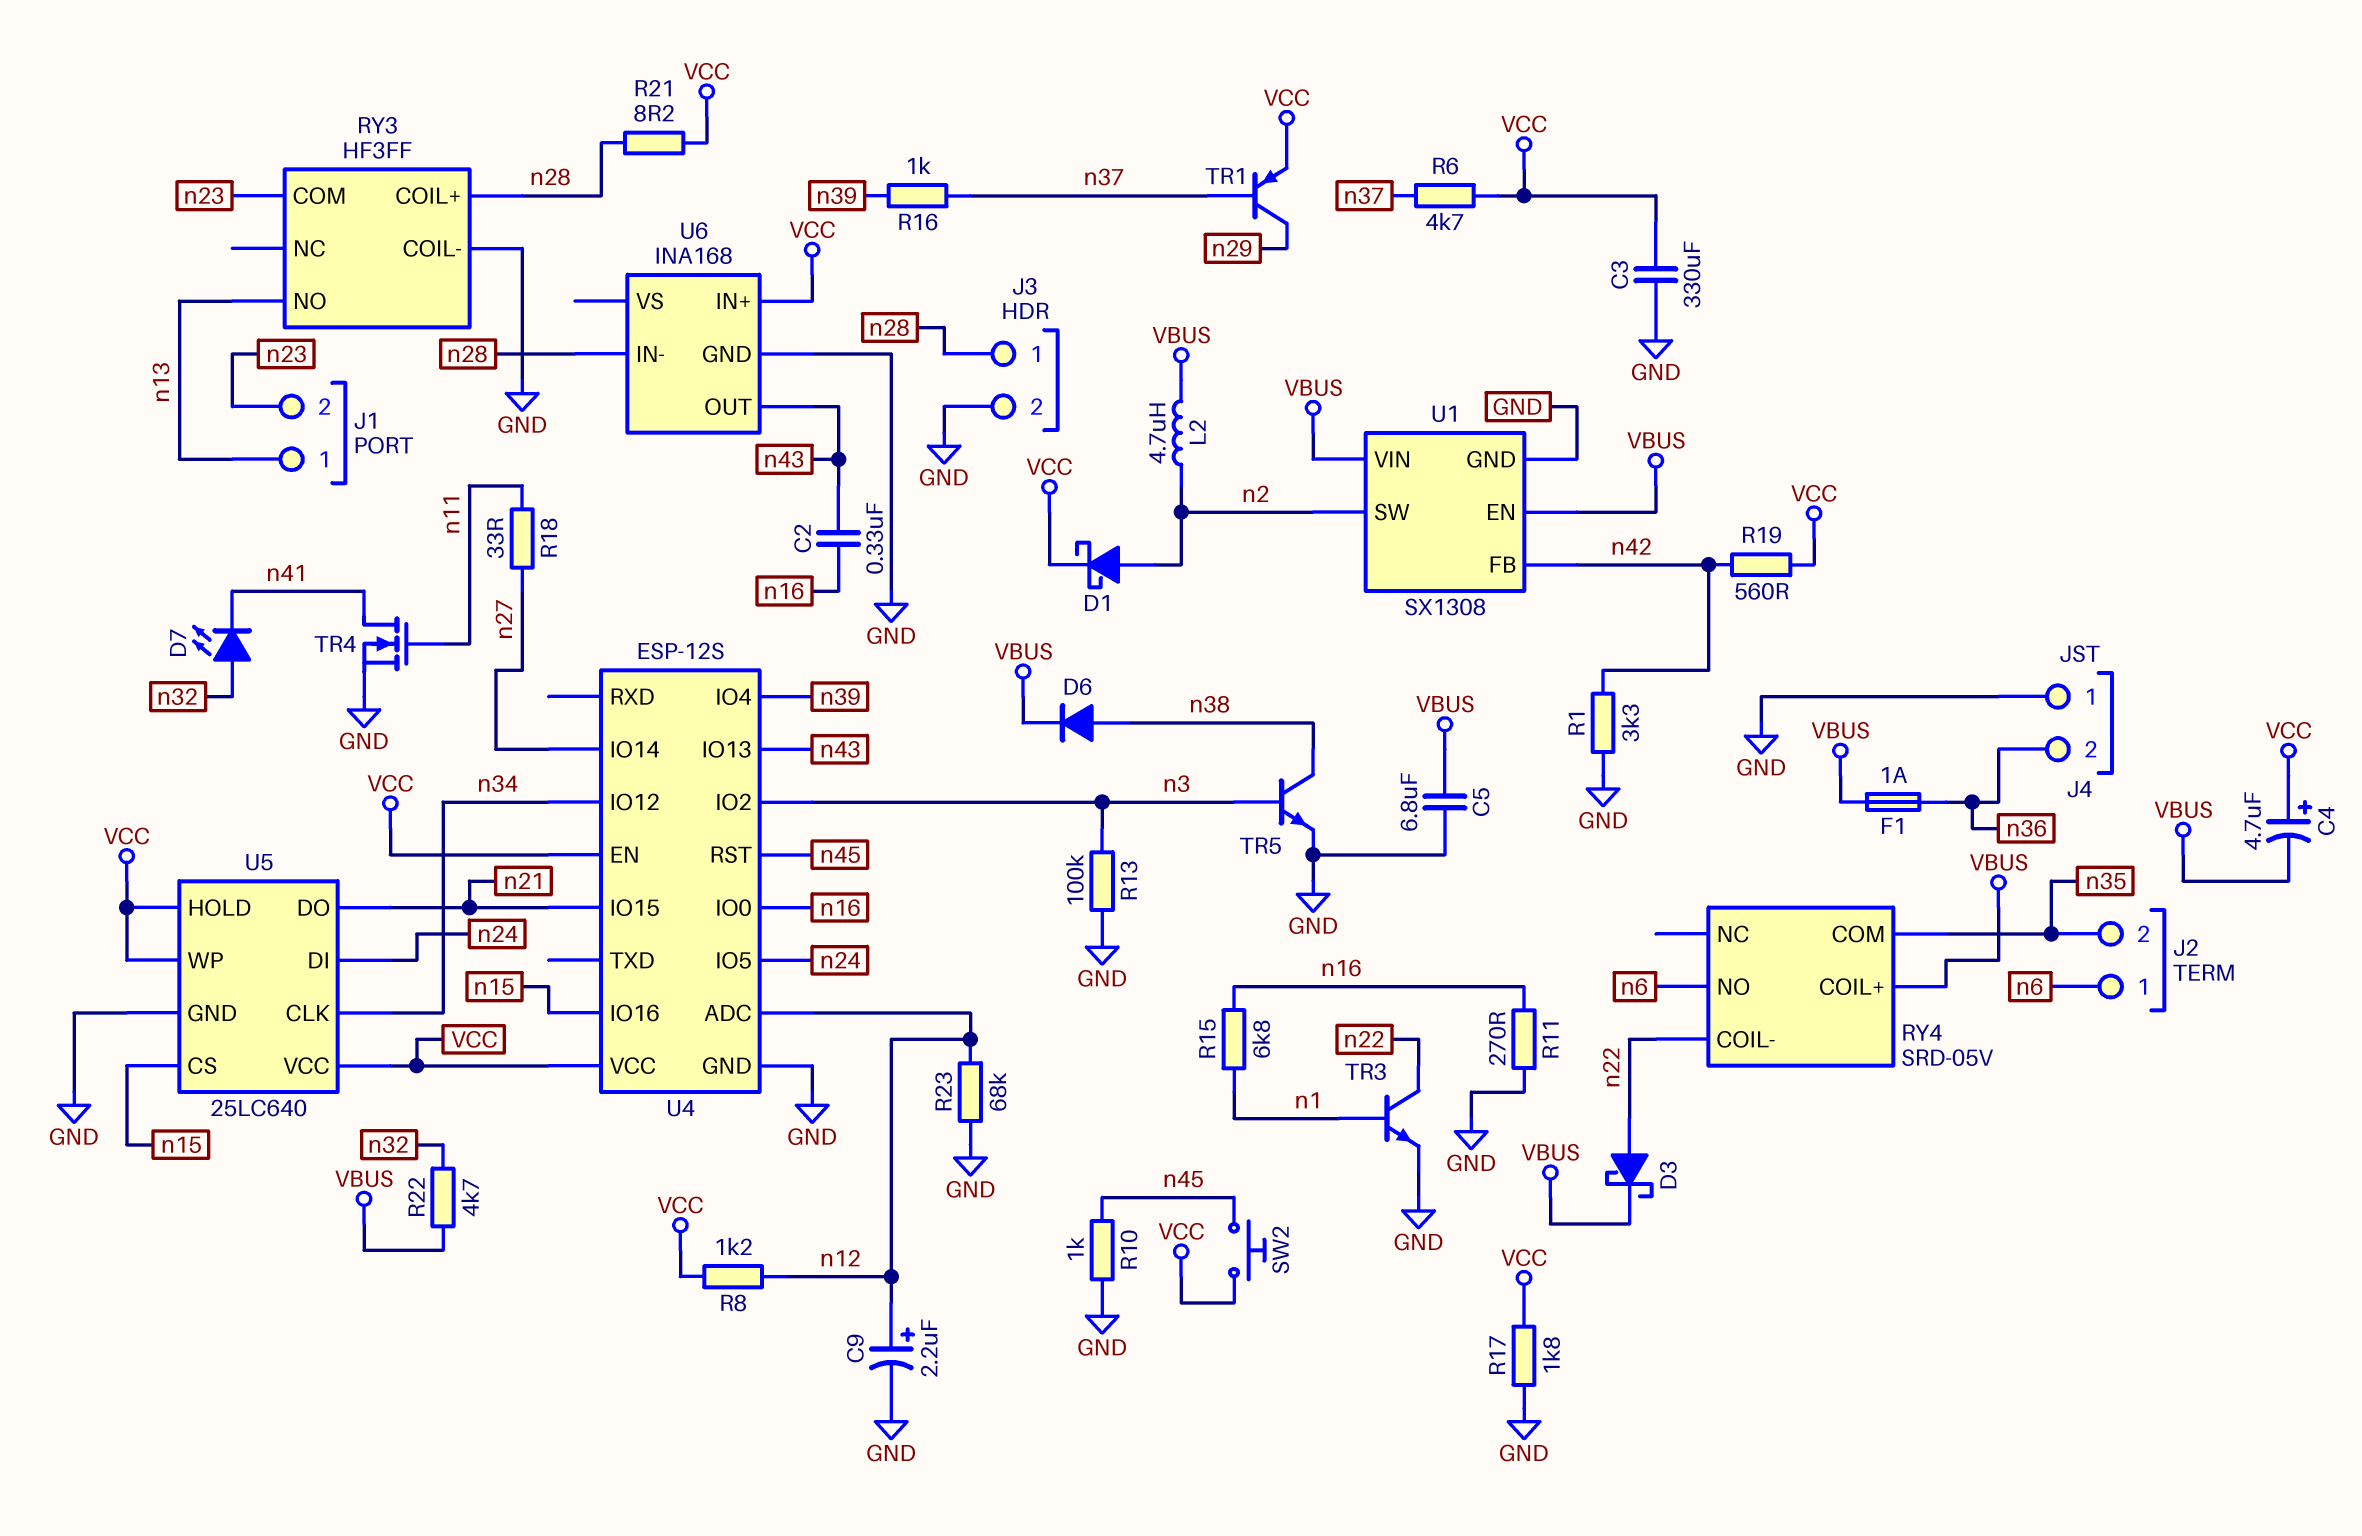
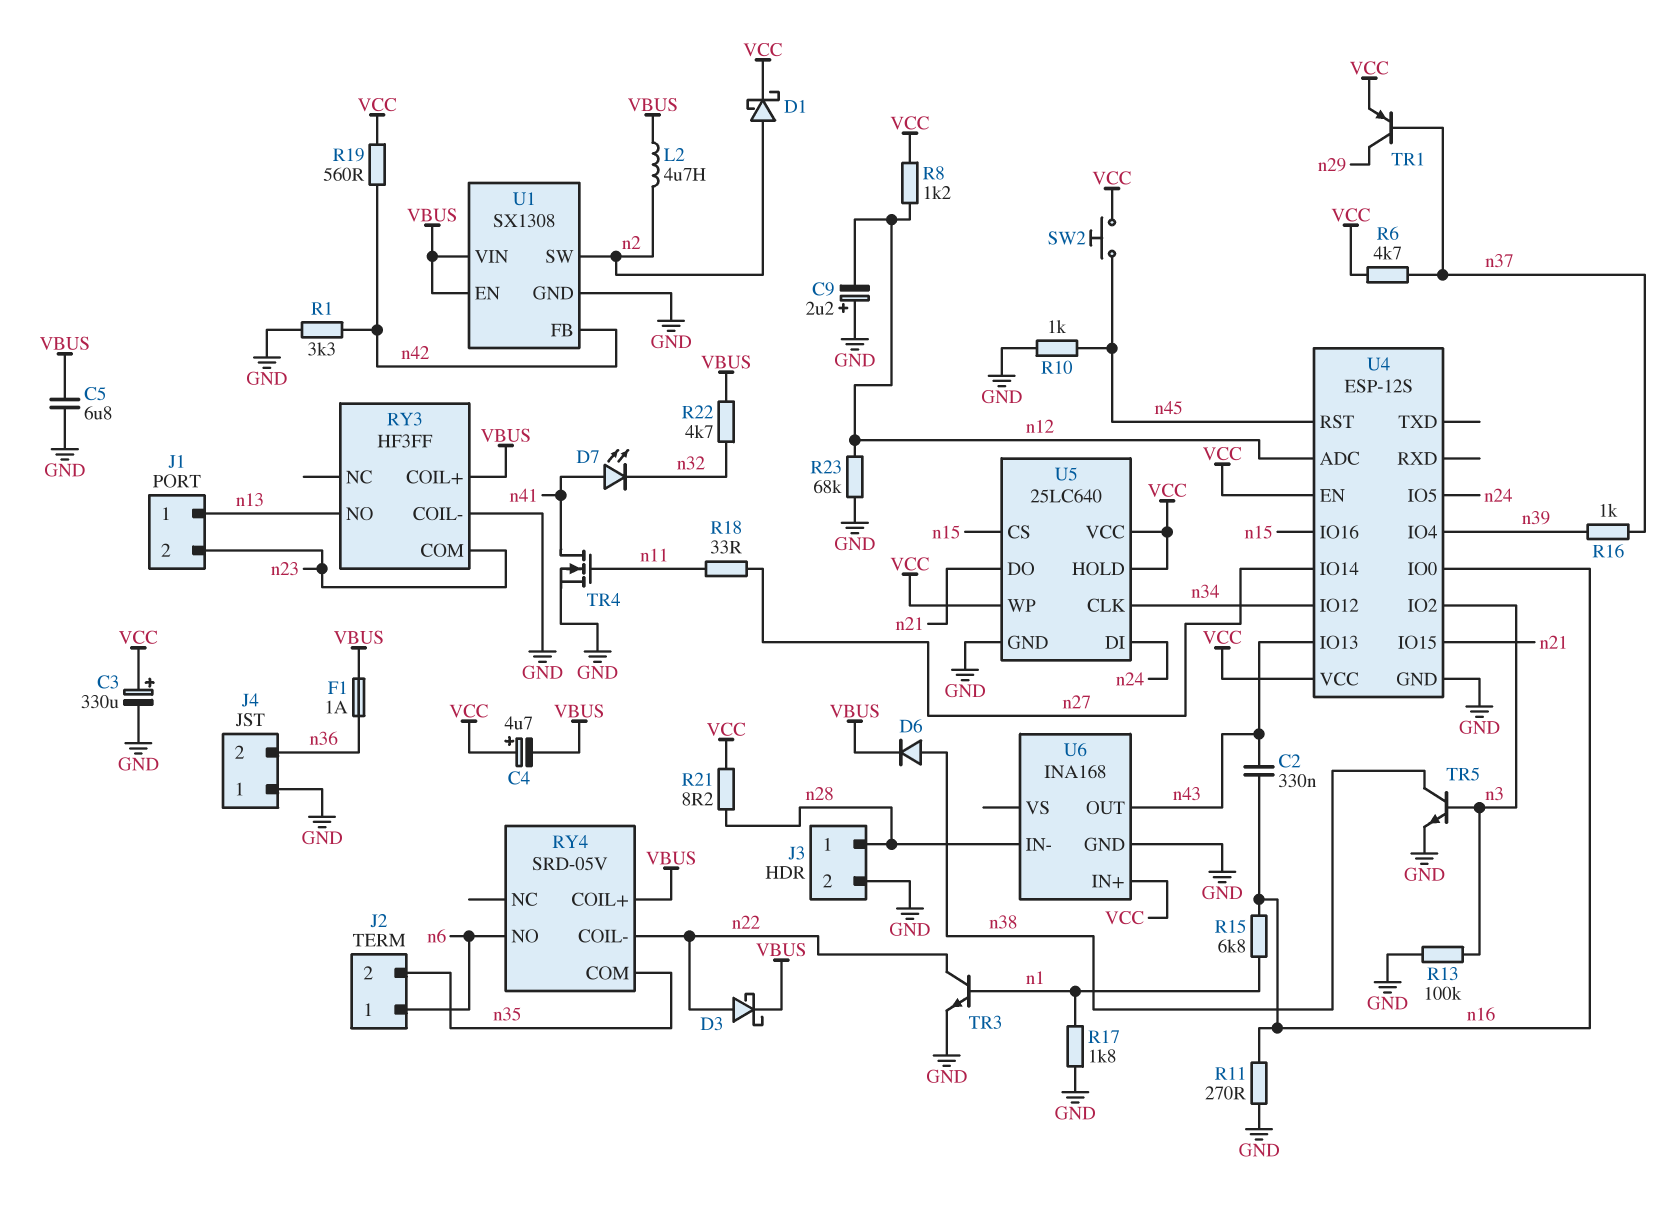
C3: 330uF (GND, VCC) -> 330uF (plus VCC, minus GND)
C9: 2.2uF (plus n12, minus GND) -> 2.2uF (plus GND, minus n12)
D7: LED (A n32, K n41) -> LED (A n41, K n32)
R17: 1.8k (GND, VCC) -> 1.8k (GND, n1)
RY3 pin COIL+: n28 -> VBUS

